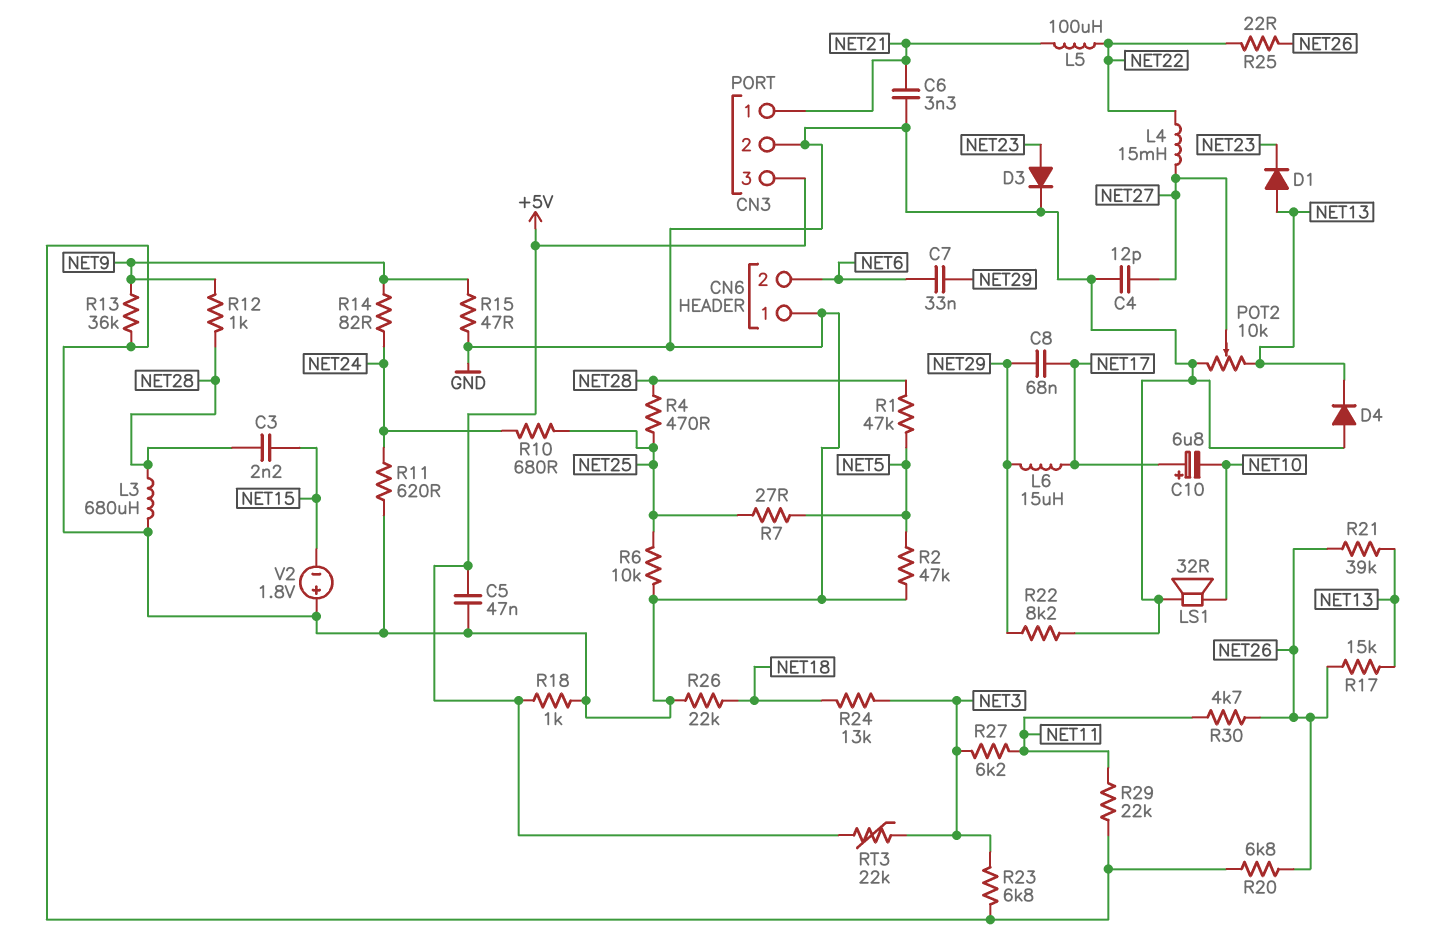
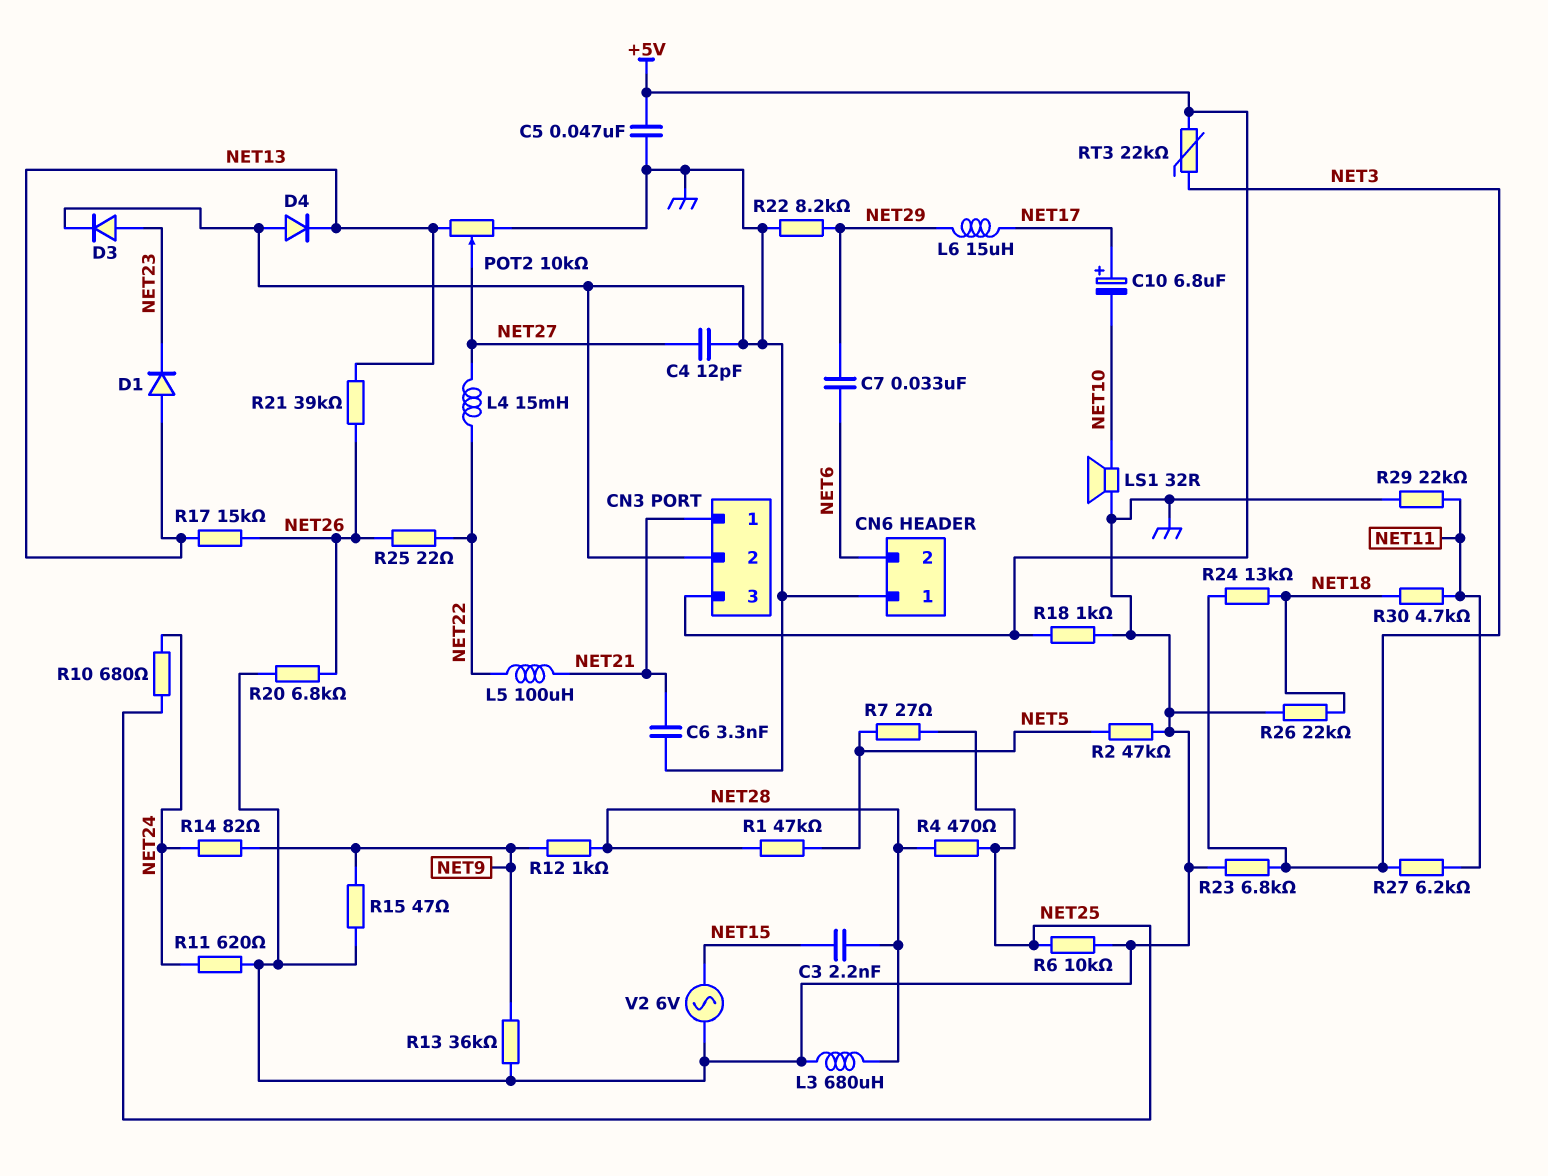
C8: 68nF (NET17, NET29) -> none
R30: 4.7k (NET11, NET26) -> 4.7k (NET11, NET18)
V2: 1.8V (plus GND, minus NET15) -> AC 6V (GND, NET15)

